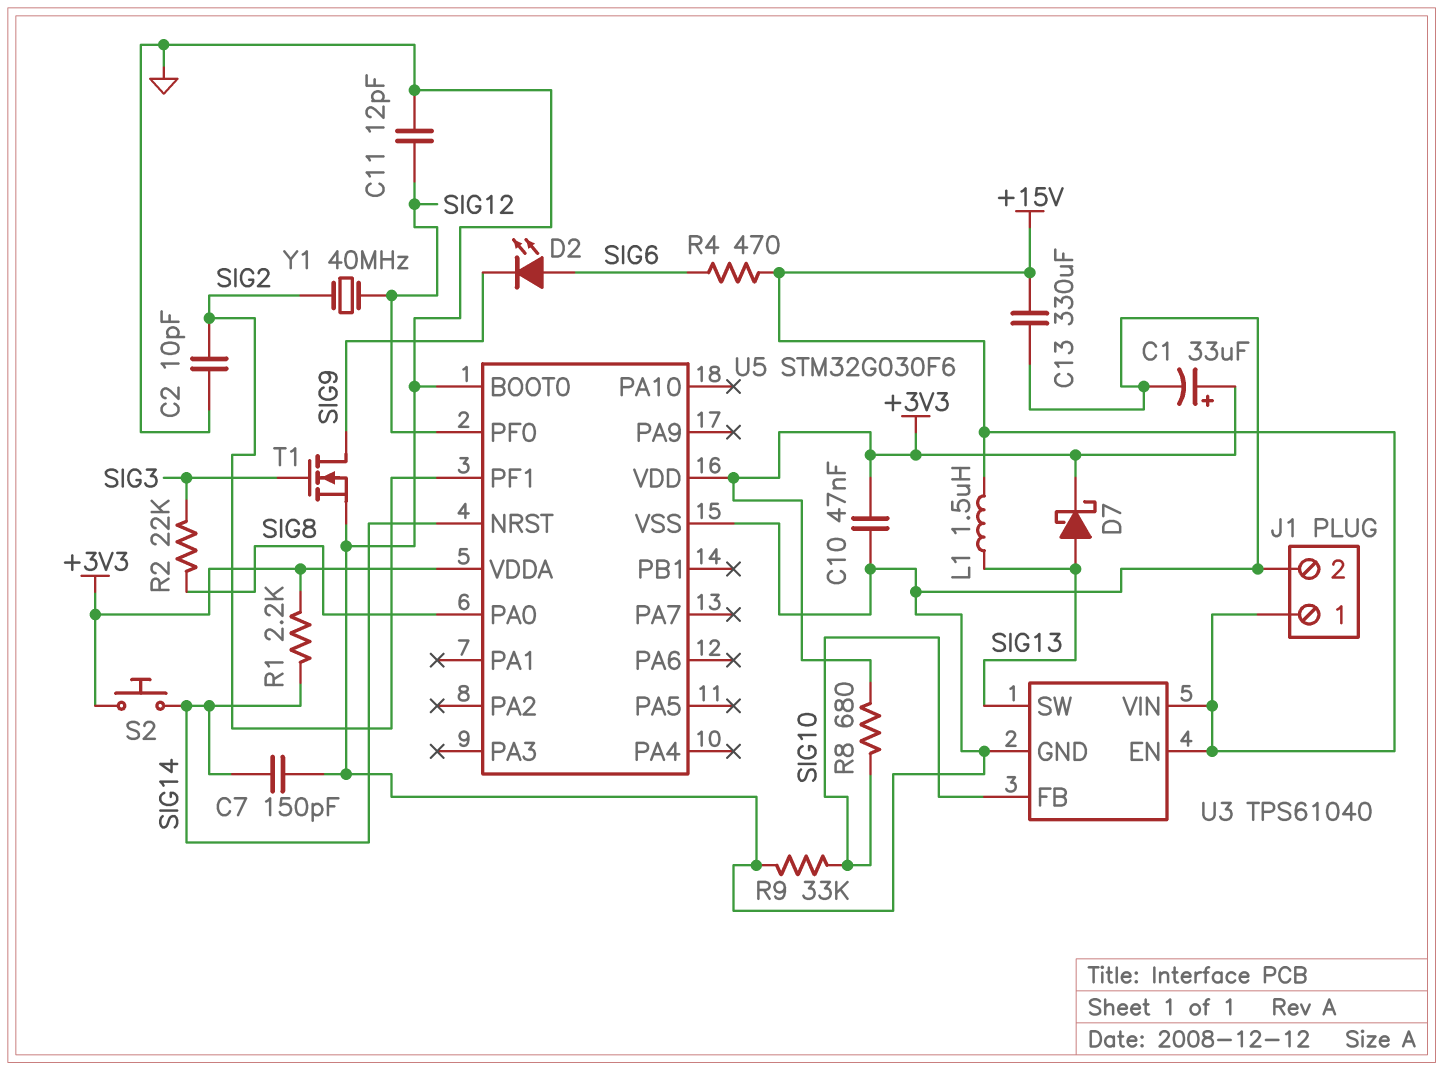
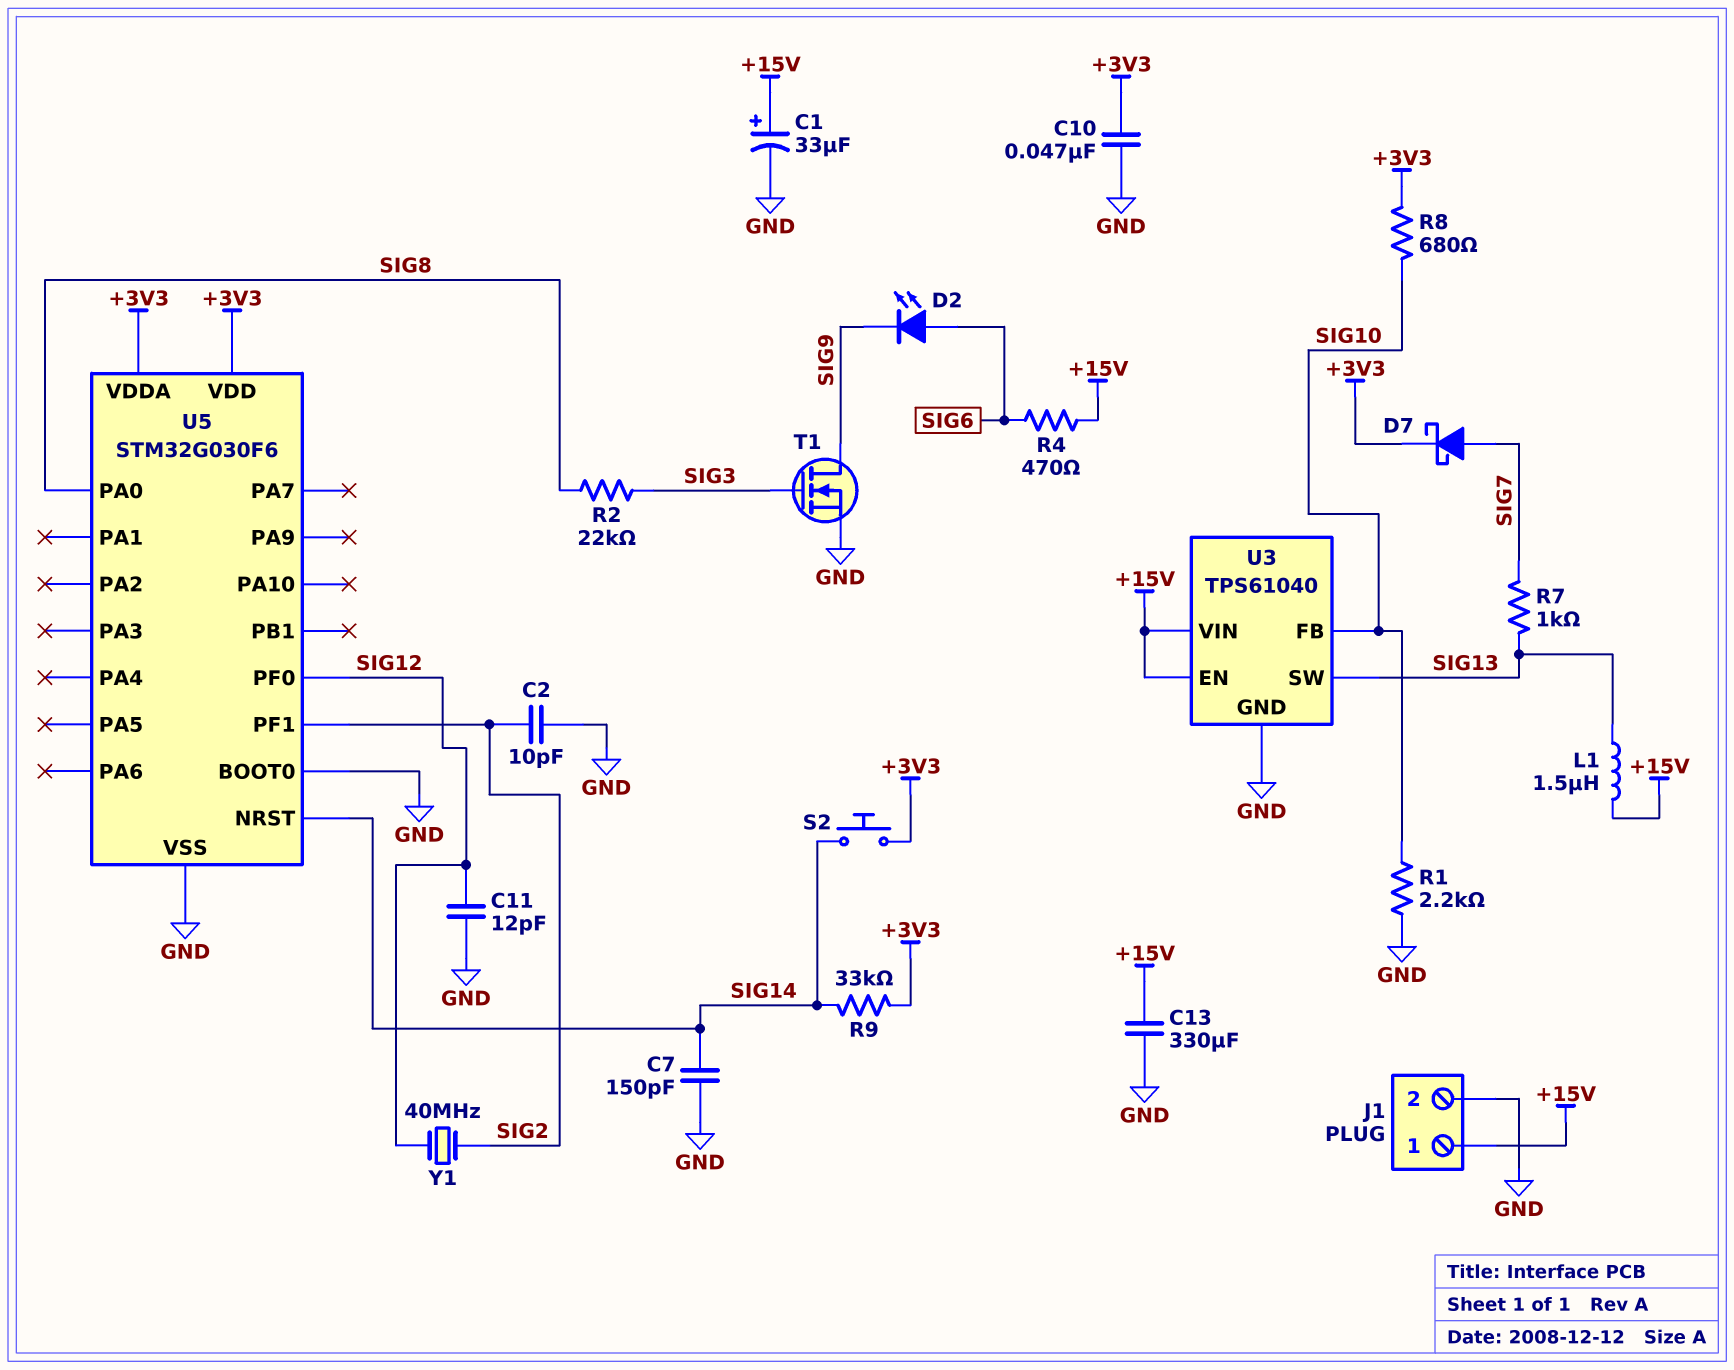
C1: 33uF (plus +3V3, minus GND) -> 33uF (plus +15V, minus GND)
D7: schottky (A SIG13, K +3V3) -> schottky (A SIG7, K +3V3)
R1: 2.2k (+3V3, SIG14) -> 2.2k (GND, SIG10)
R7: none -> 1k (SIG7, SIG13)
R9: 33k (GND, SIG10) -> 33k (+3V3, SIG14)

